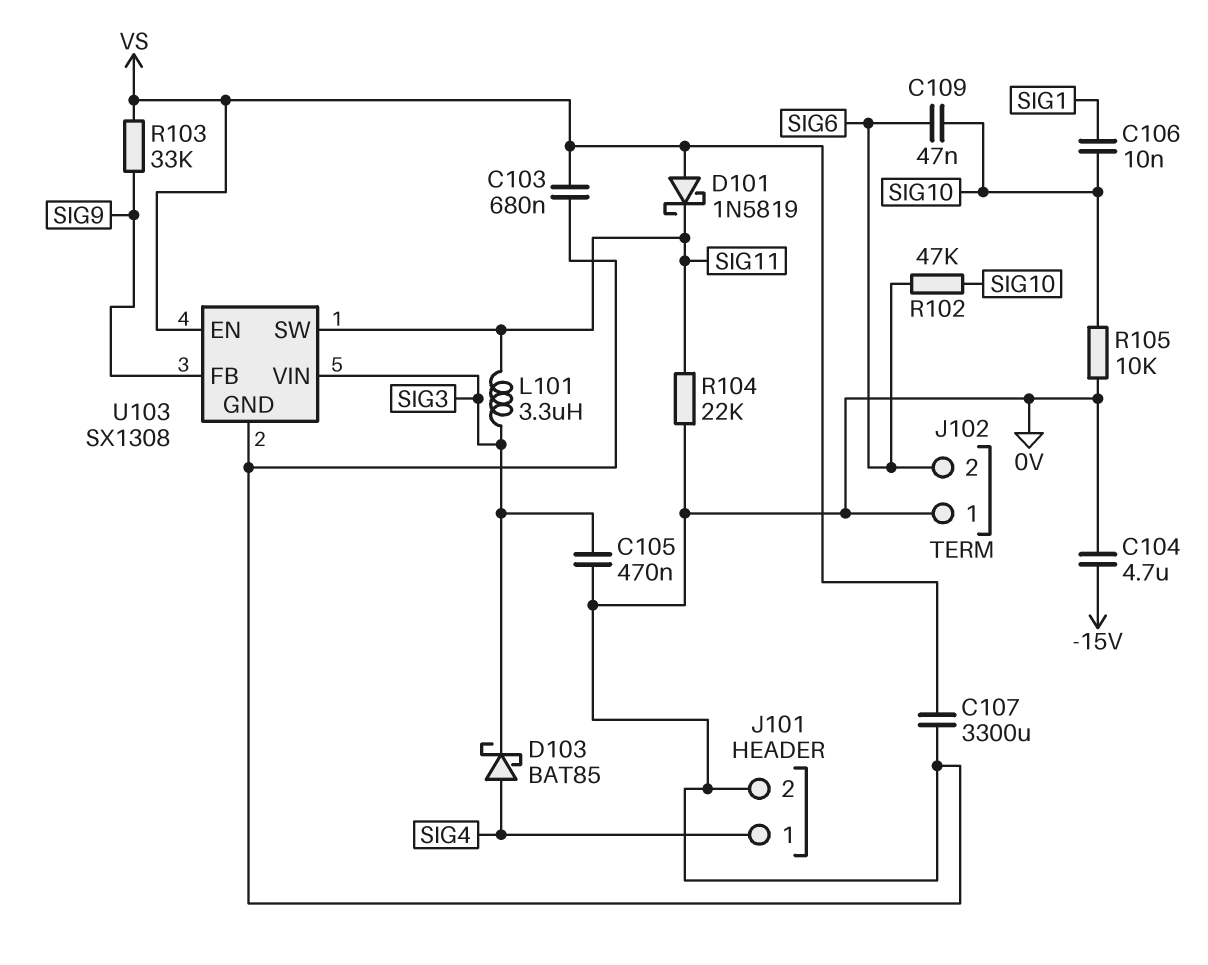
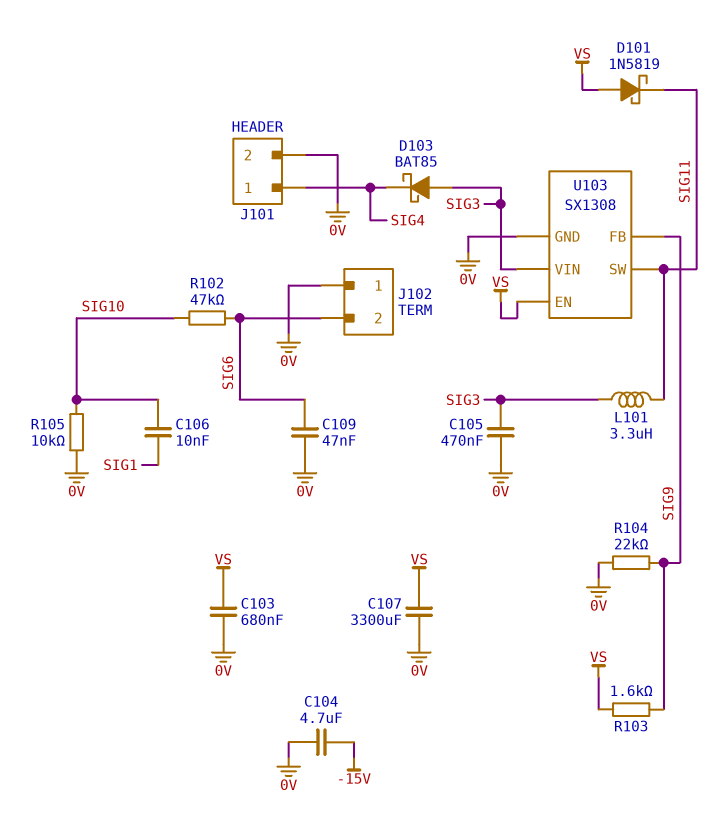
C109: 47nF (SIG6, SIG10) -> 47nF (0V, SIG6)
D103: schottky BAT85 (A SIG4, K SIG3) -> schottky BAT85 (A SIG3, K SIG4)
R103: 33k (SIG9, VS) -> 1.6k (SIG9, VS)
R104: 22k (0V, SIG11) -> 22k (0V, SIG9)

